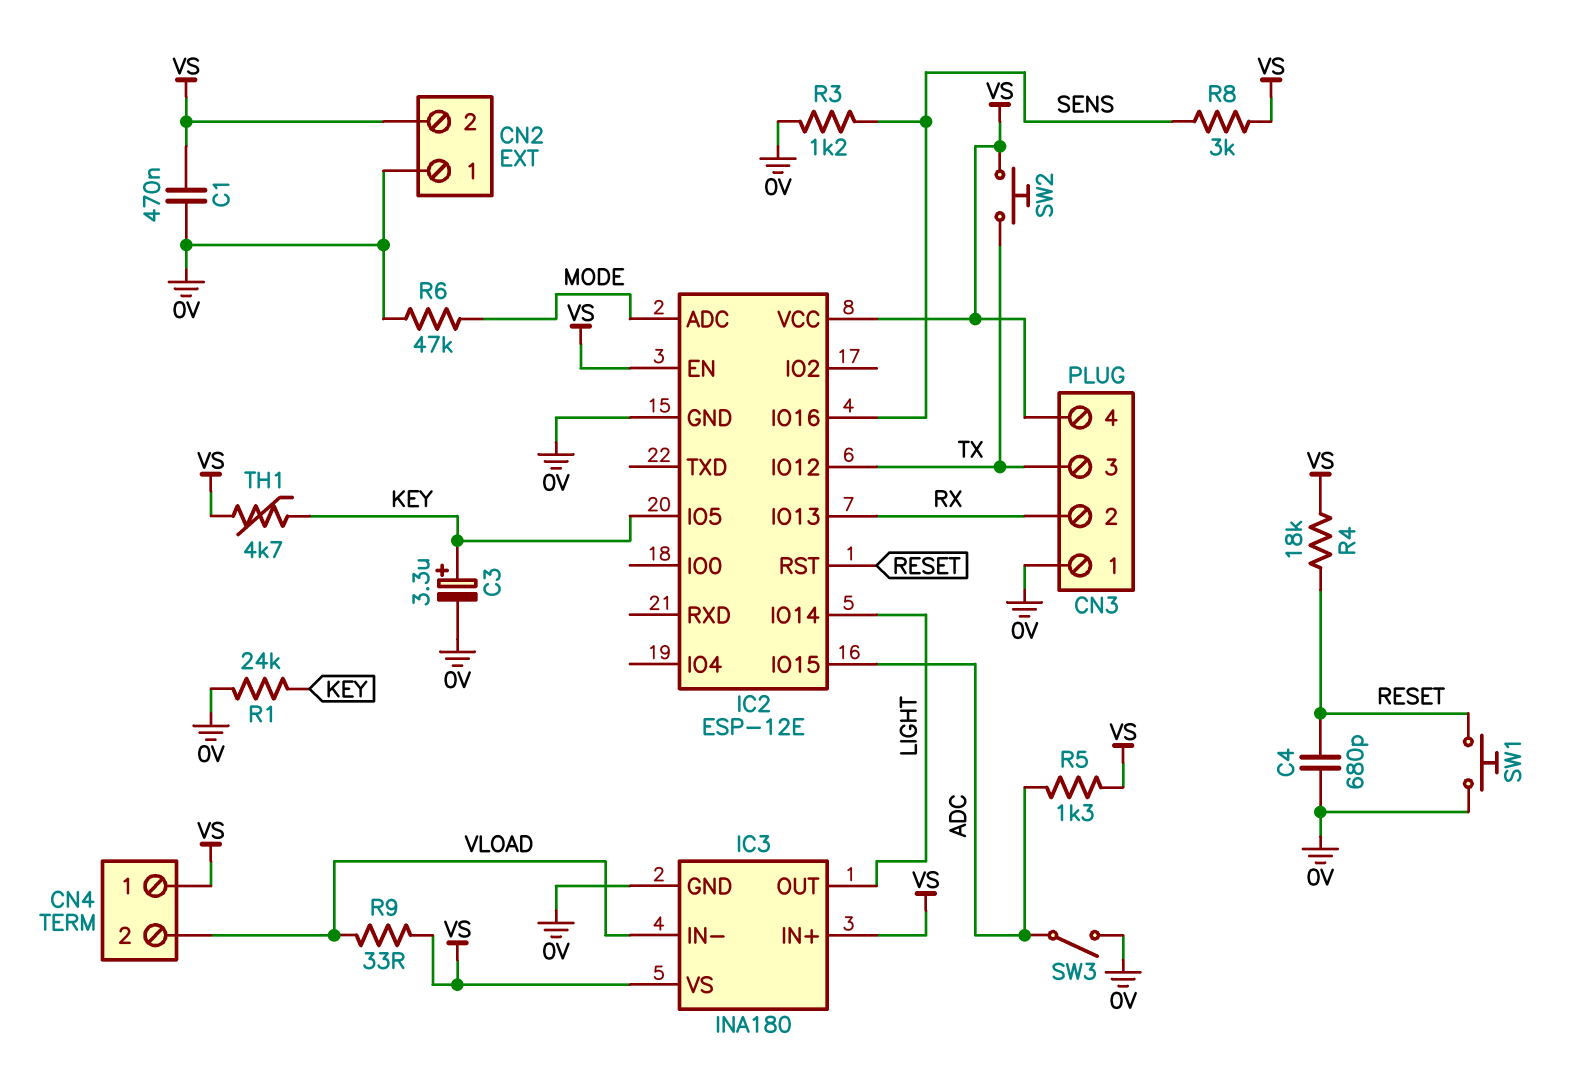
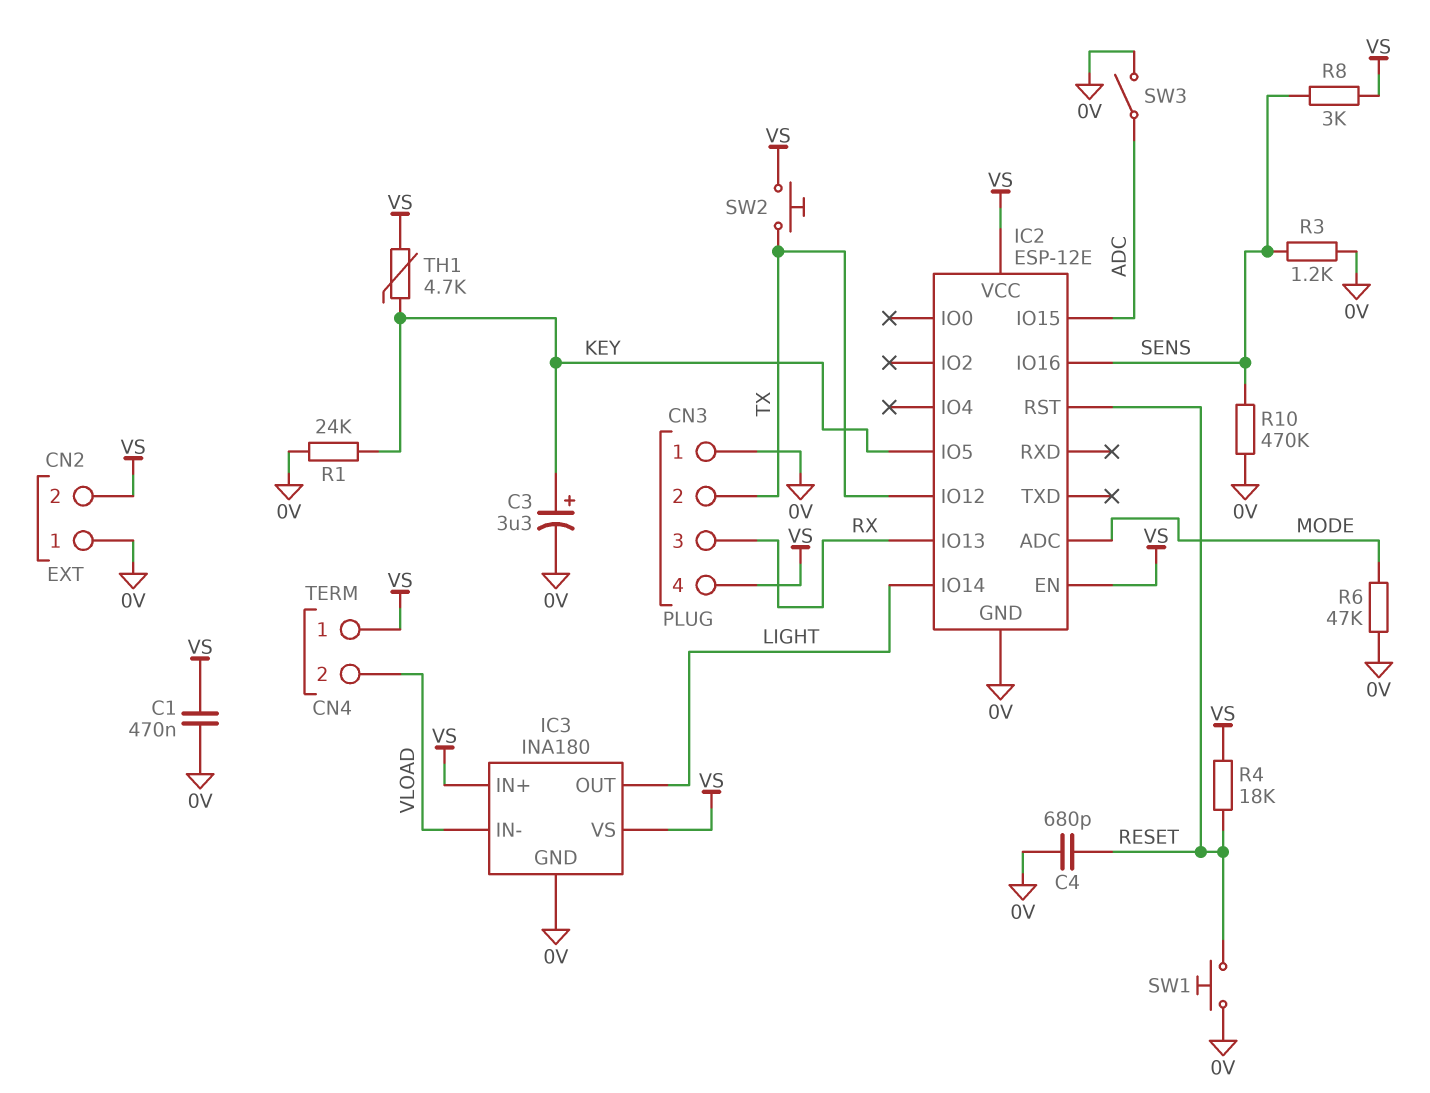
CN3 pin 2: RX -> TX
CN3 pin 3: TX -> RX
R5: 1.3k (ADC, VS) -> none
R9: 33 (VLOAD, VS) -> none
R10: none -> 470k (0V, SENS)

